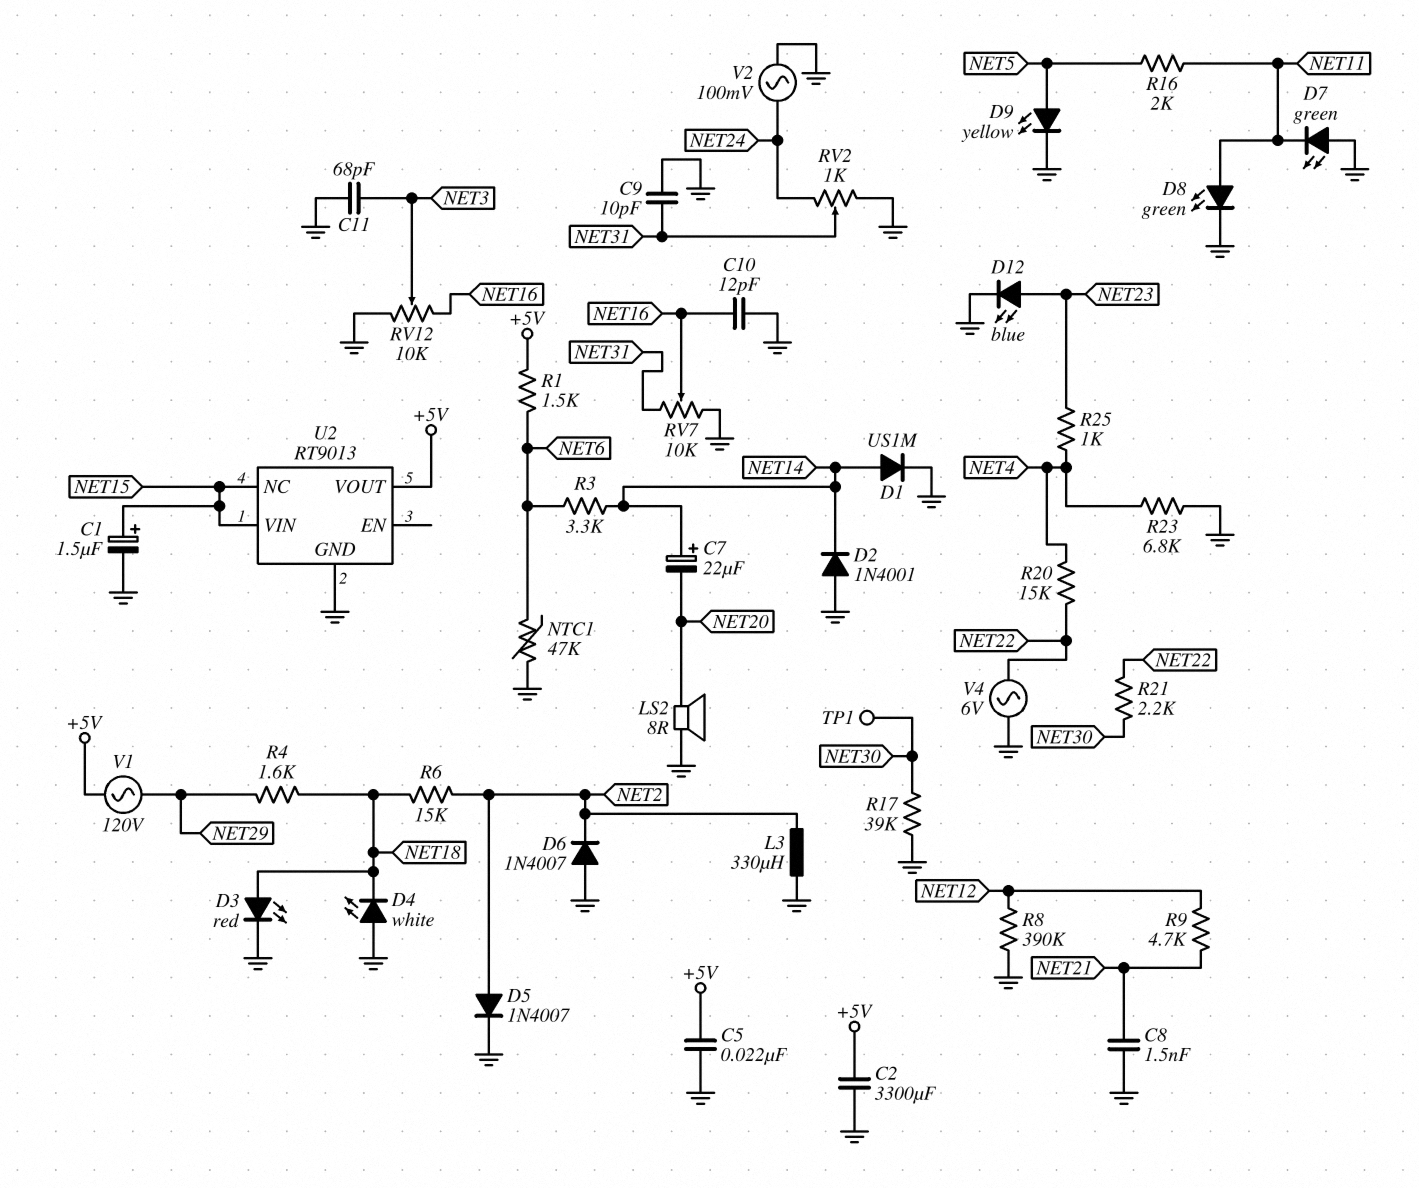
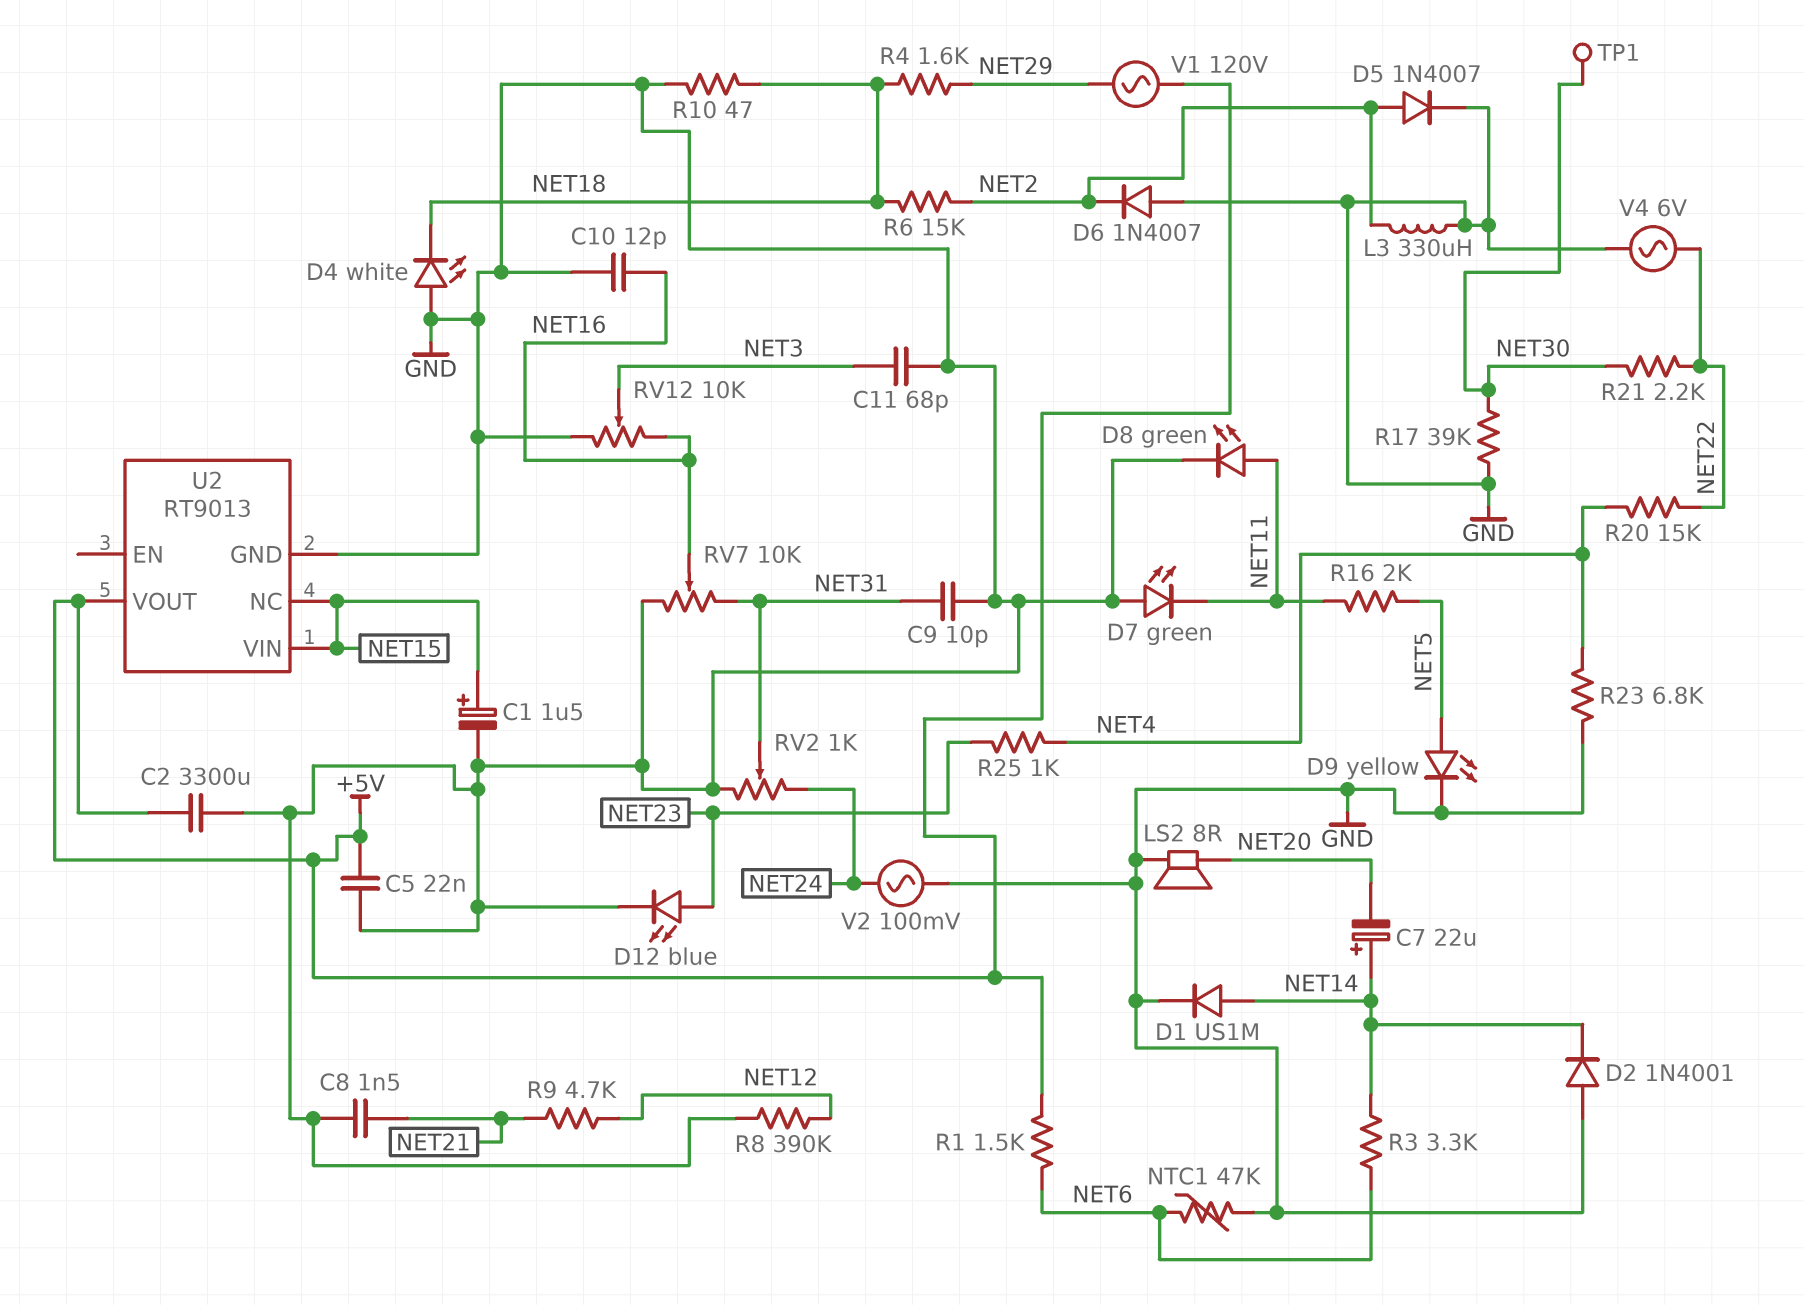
D3: LED red (A NET18, K GND) -> none
R10: none -> 47 (GND, NET18)

